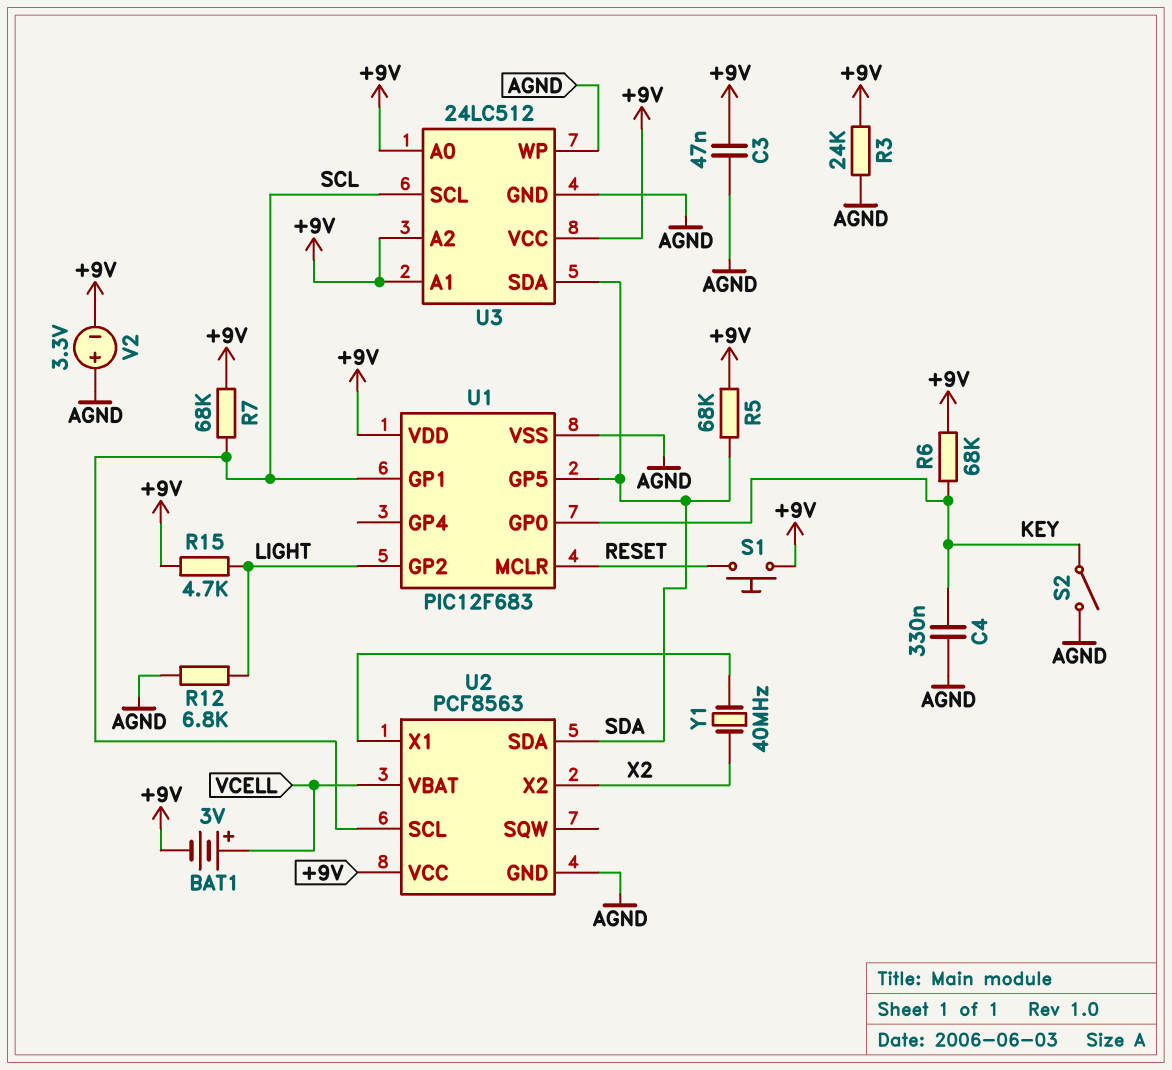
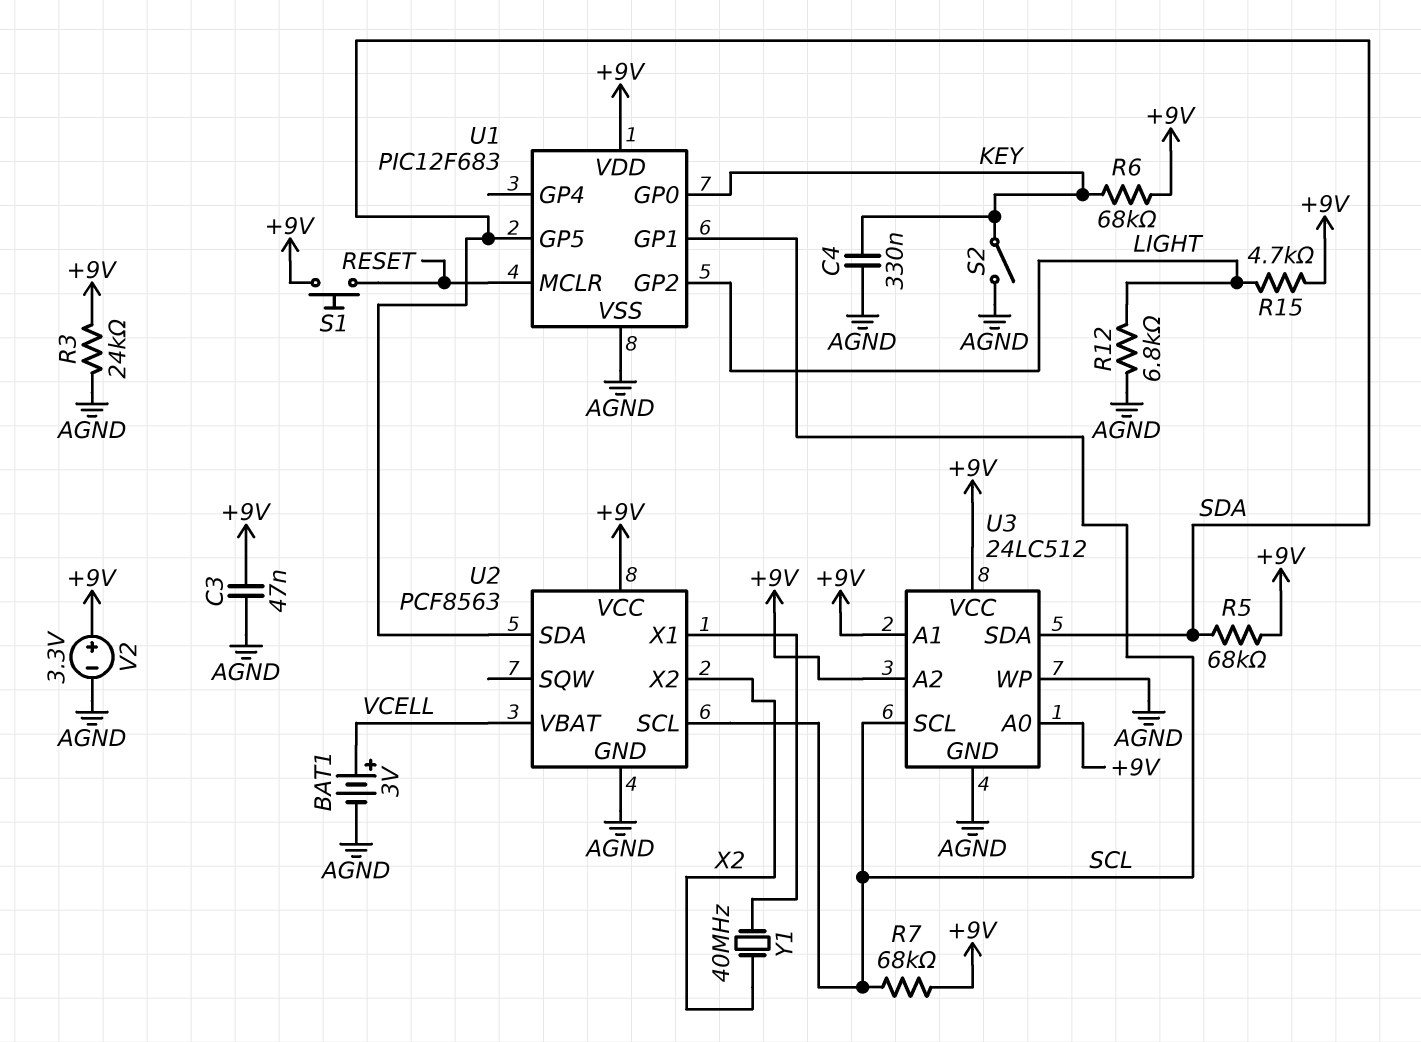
BAT1: 3V (plus VCELL, minus +9V) -> 3V (plus VCELL, minus AGND)
V2: 3.3V (plus AGND, minus +9V) -> 3.3V (plus +9V, minus AGND)

